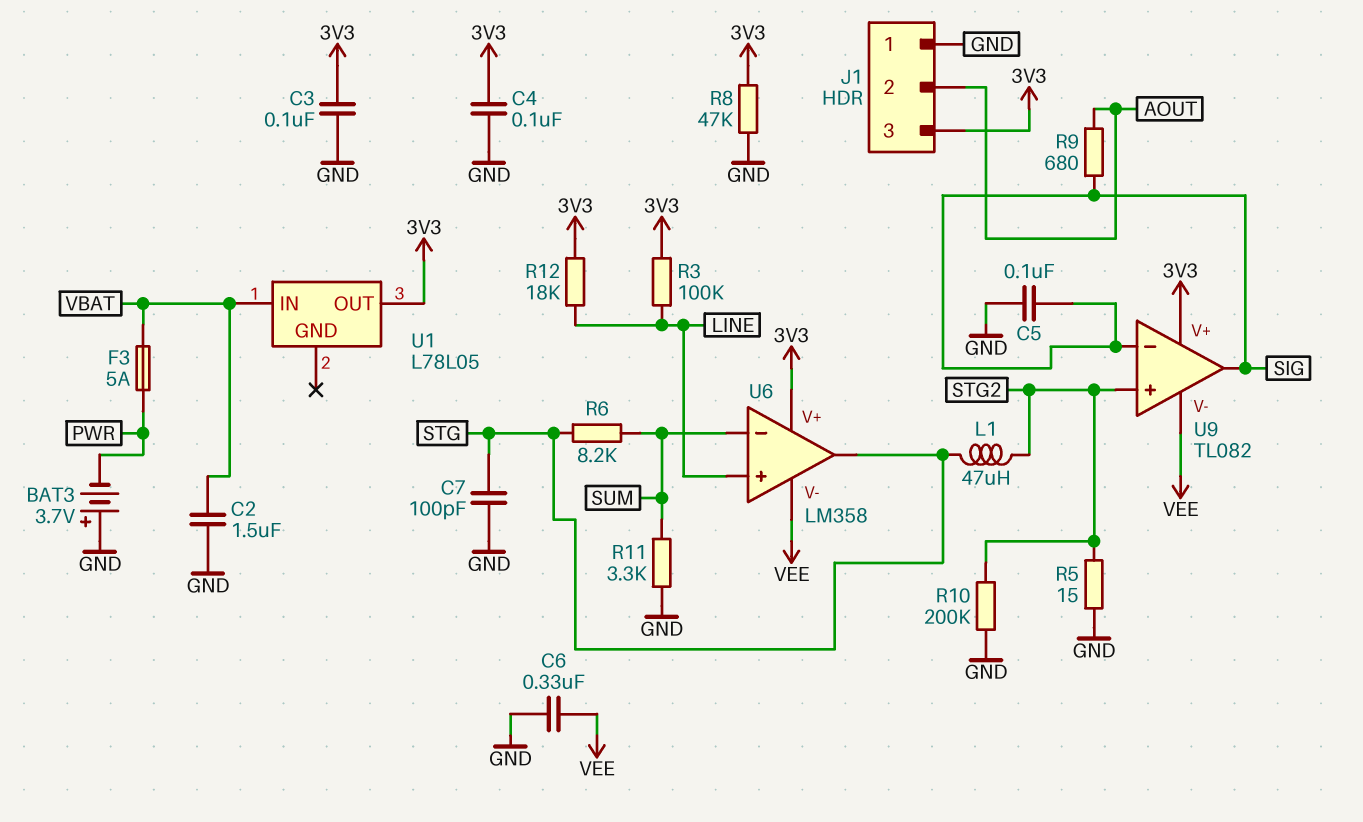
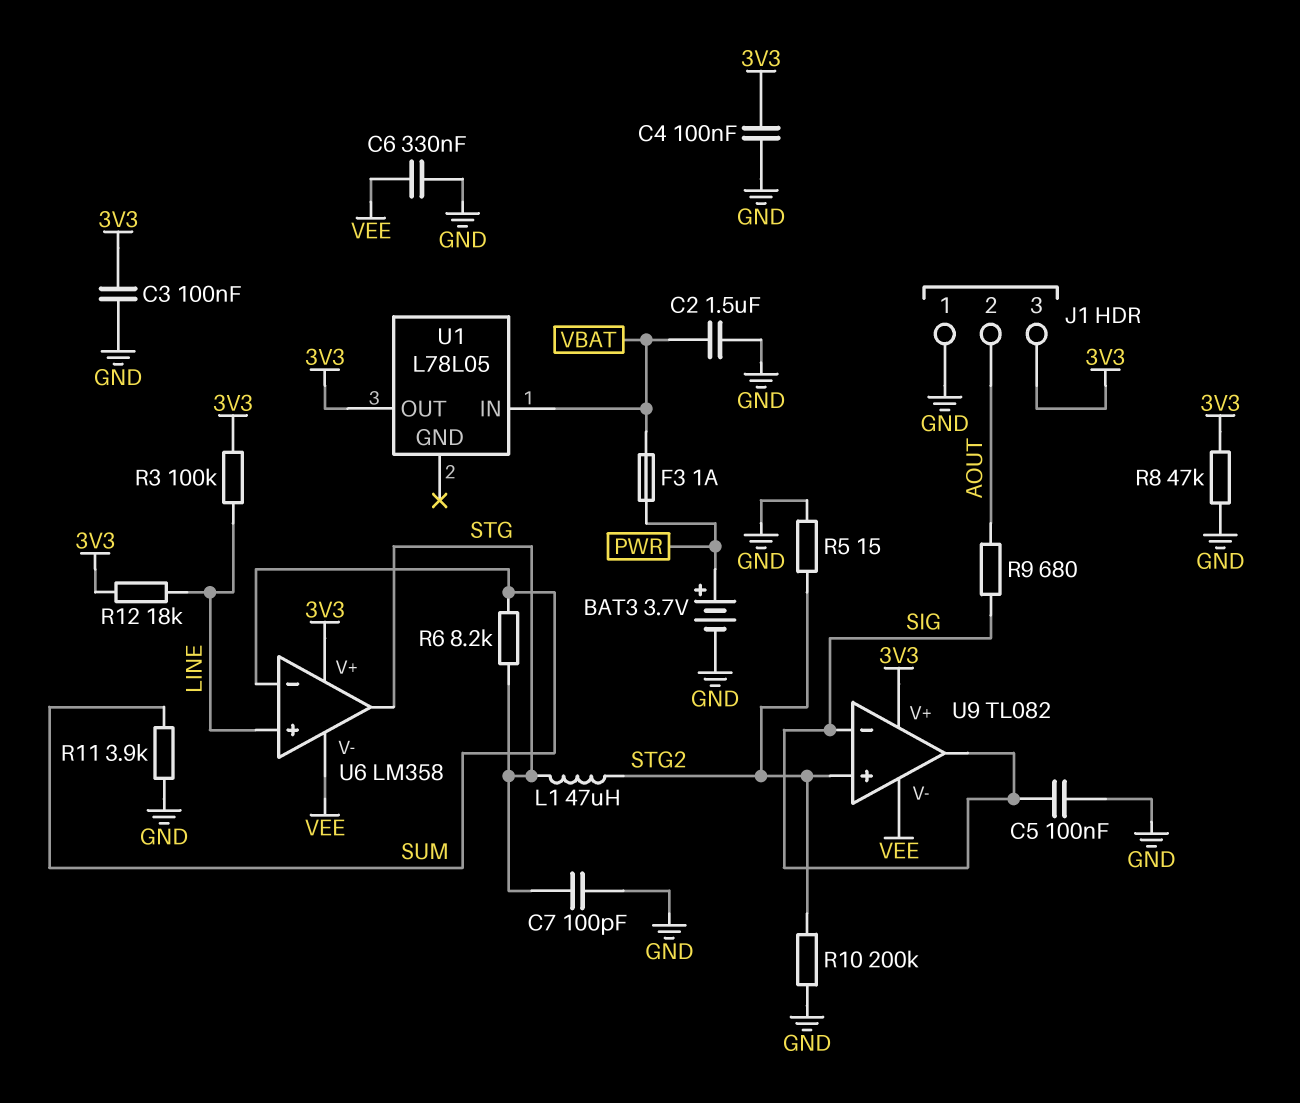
BAT3: 3.7V (plus GND, minus PWR) -> 3.7V (plus PWR, minus GND)
F3: 5A (PWR, VBAT) -> 1A (PWR, VBAT)
R11: 3.3k (GND, SUM) -> 3.9k (GND, SUM)

